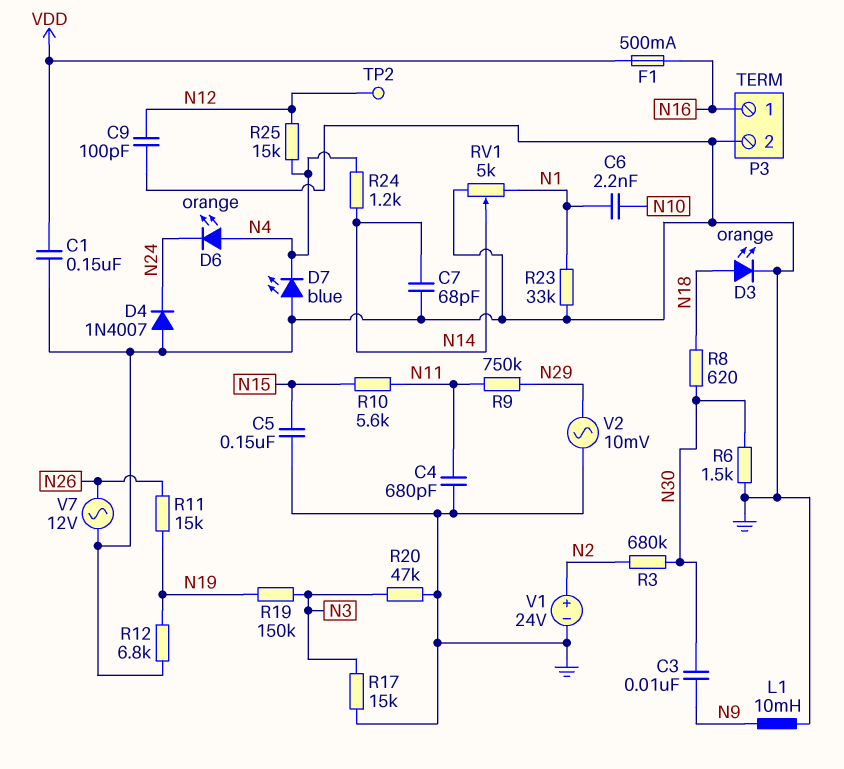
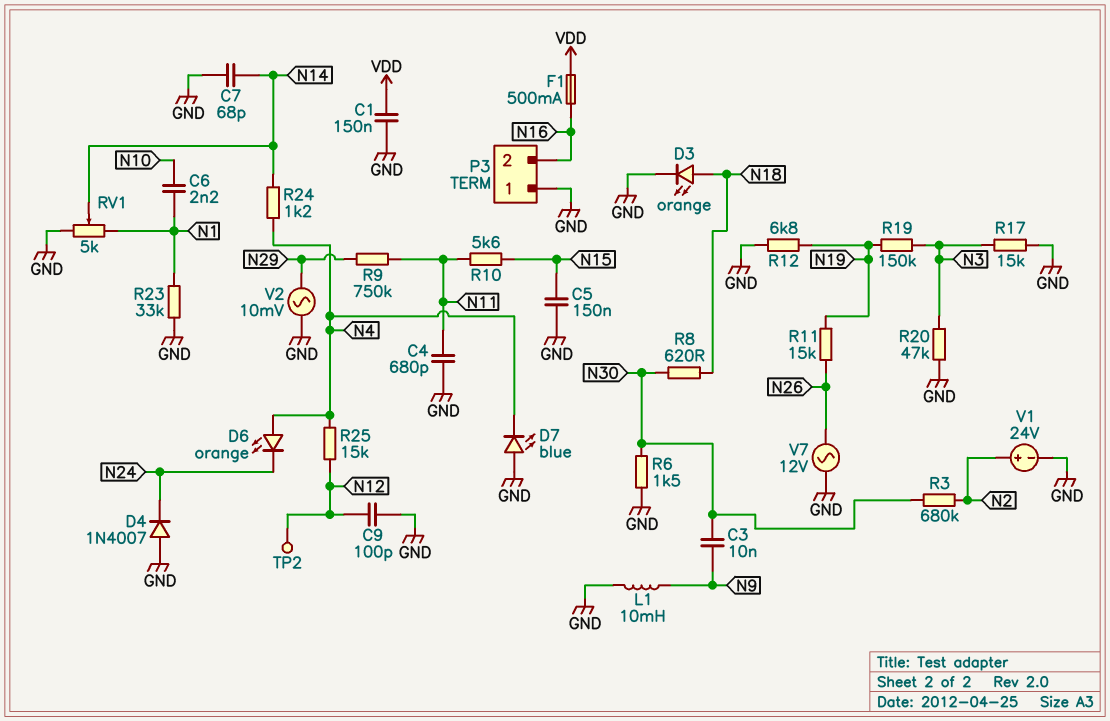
P3 pin 1: N16 -> GND
P3 pin 2: GND -> N16

